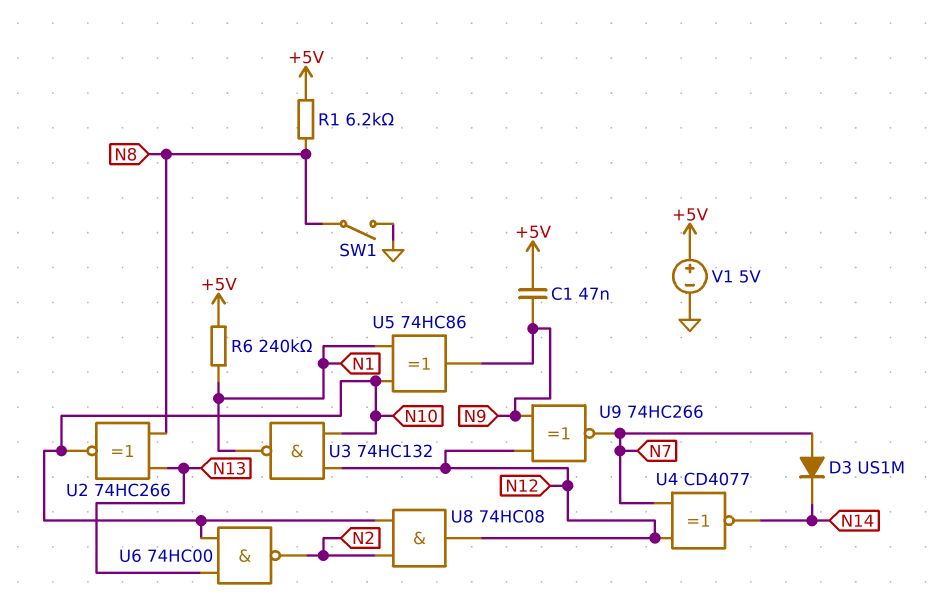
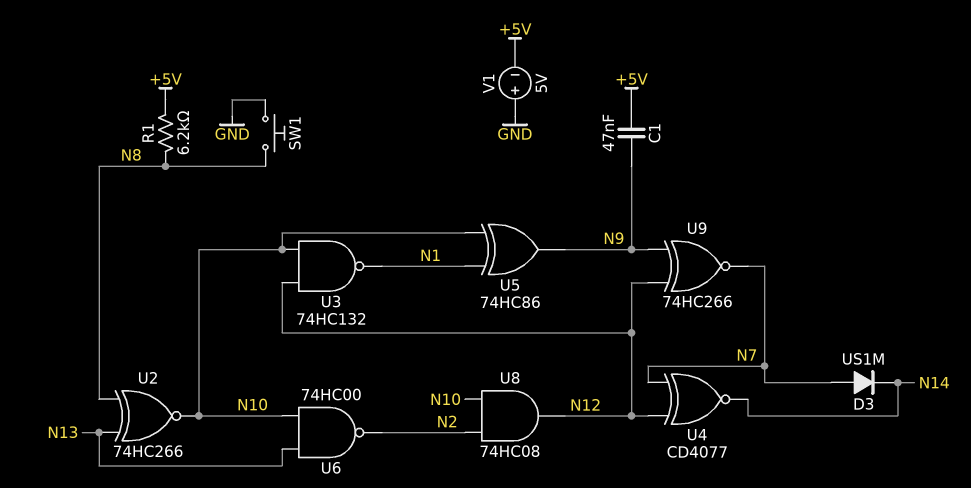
R6: 240k (+5V, N1) -> none
SW1: switch (GND, N8) -> button (GND, N8)
V1: 5V (plus +5V, minus GND) -> 5V (plus GND, minus +5V)

